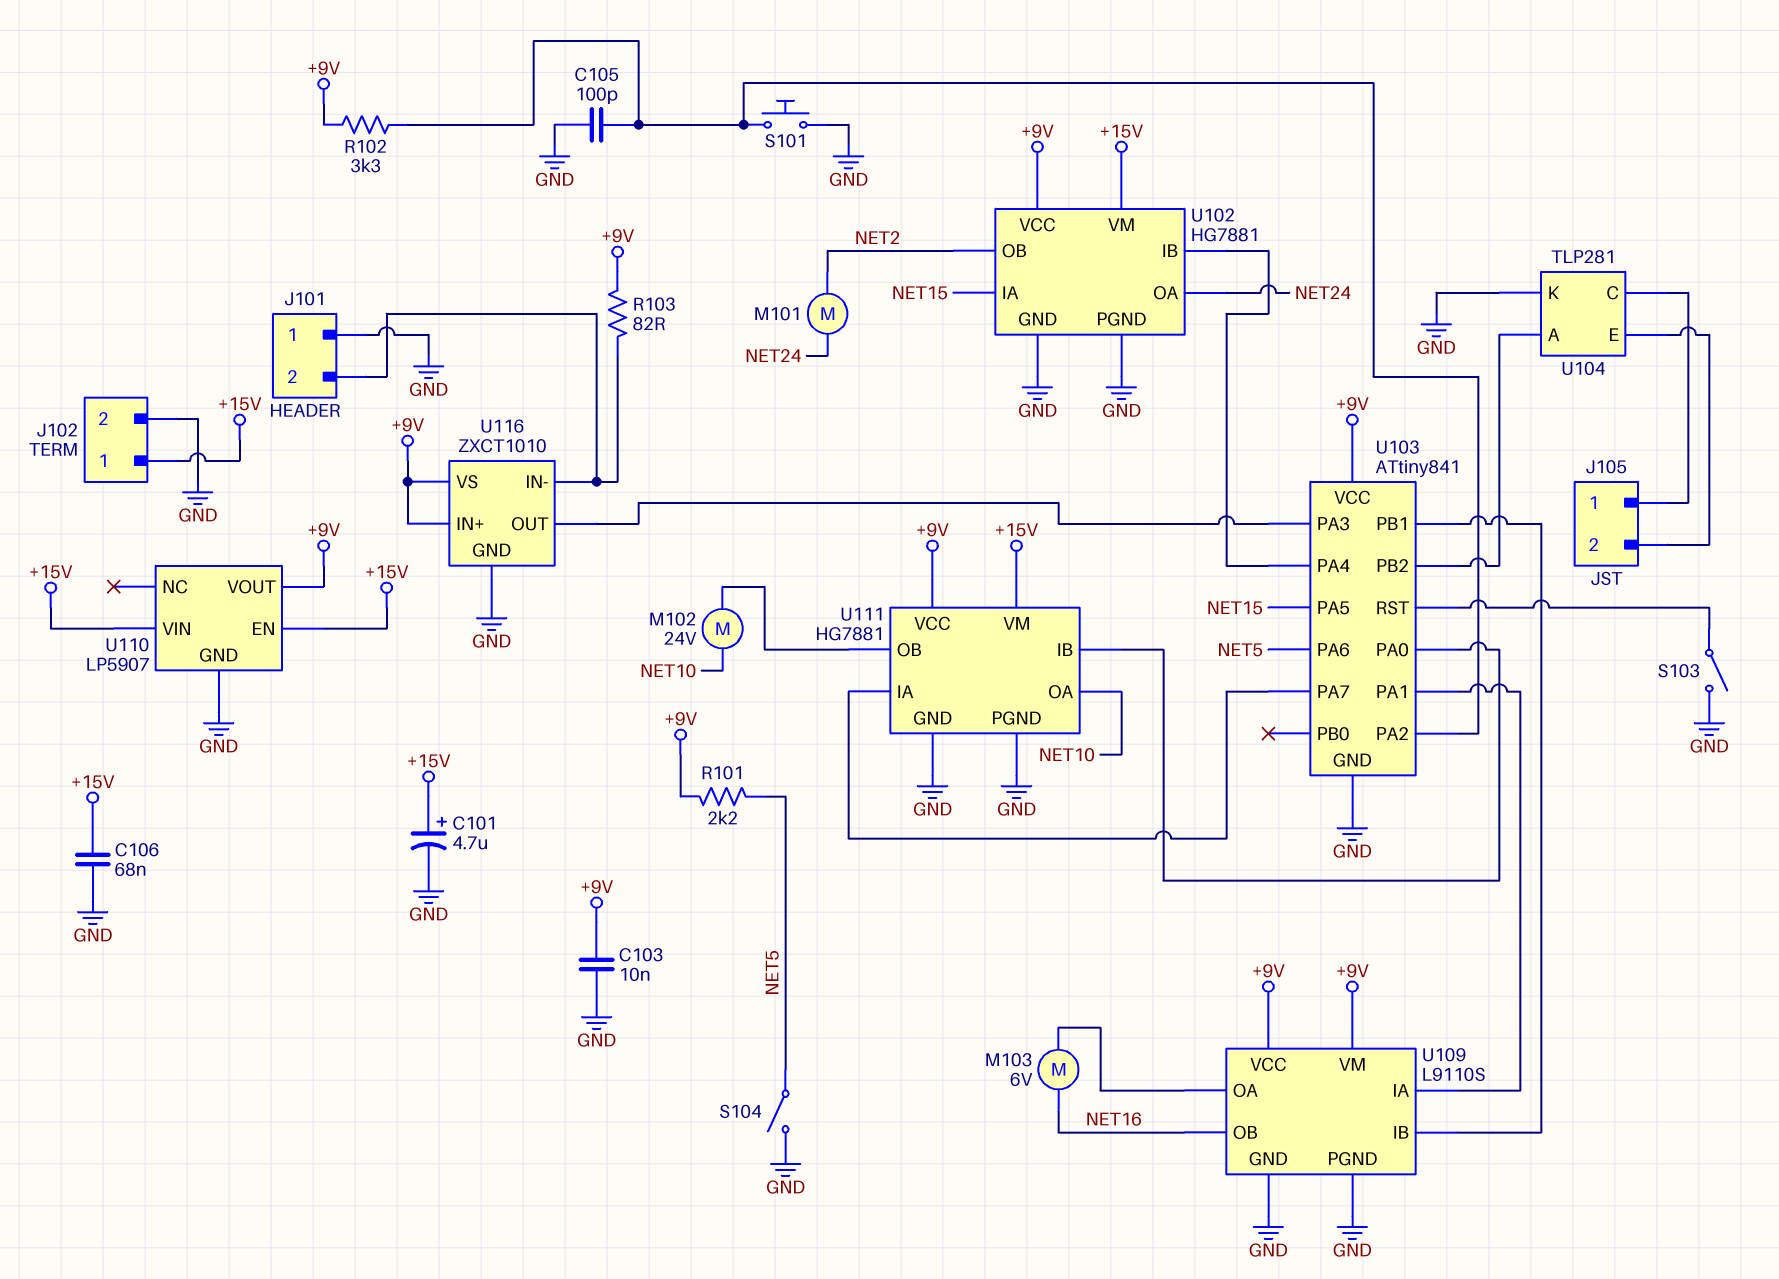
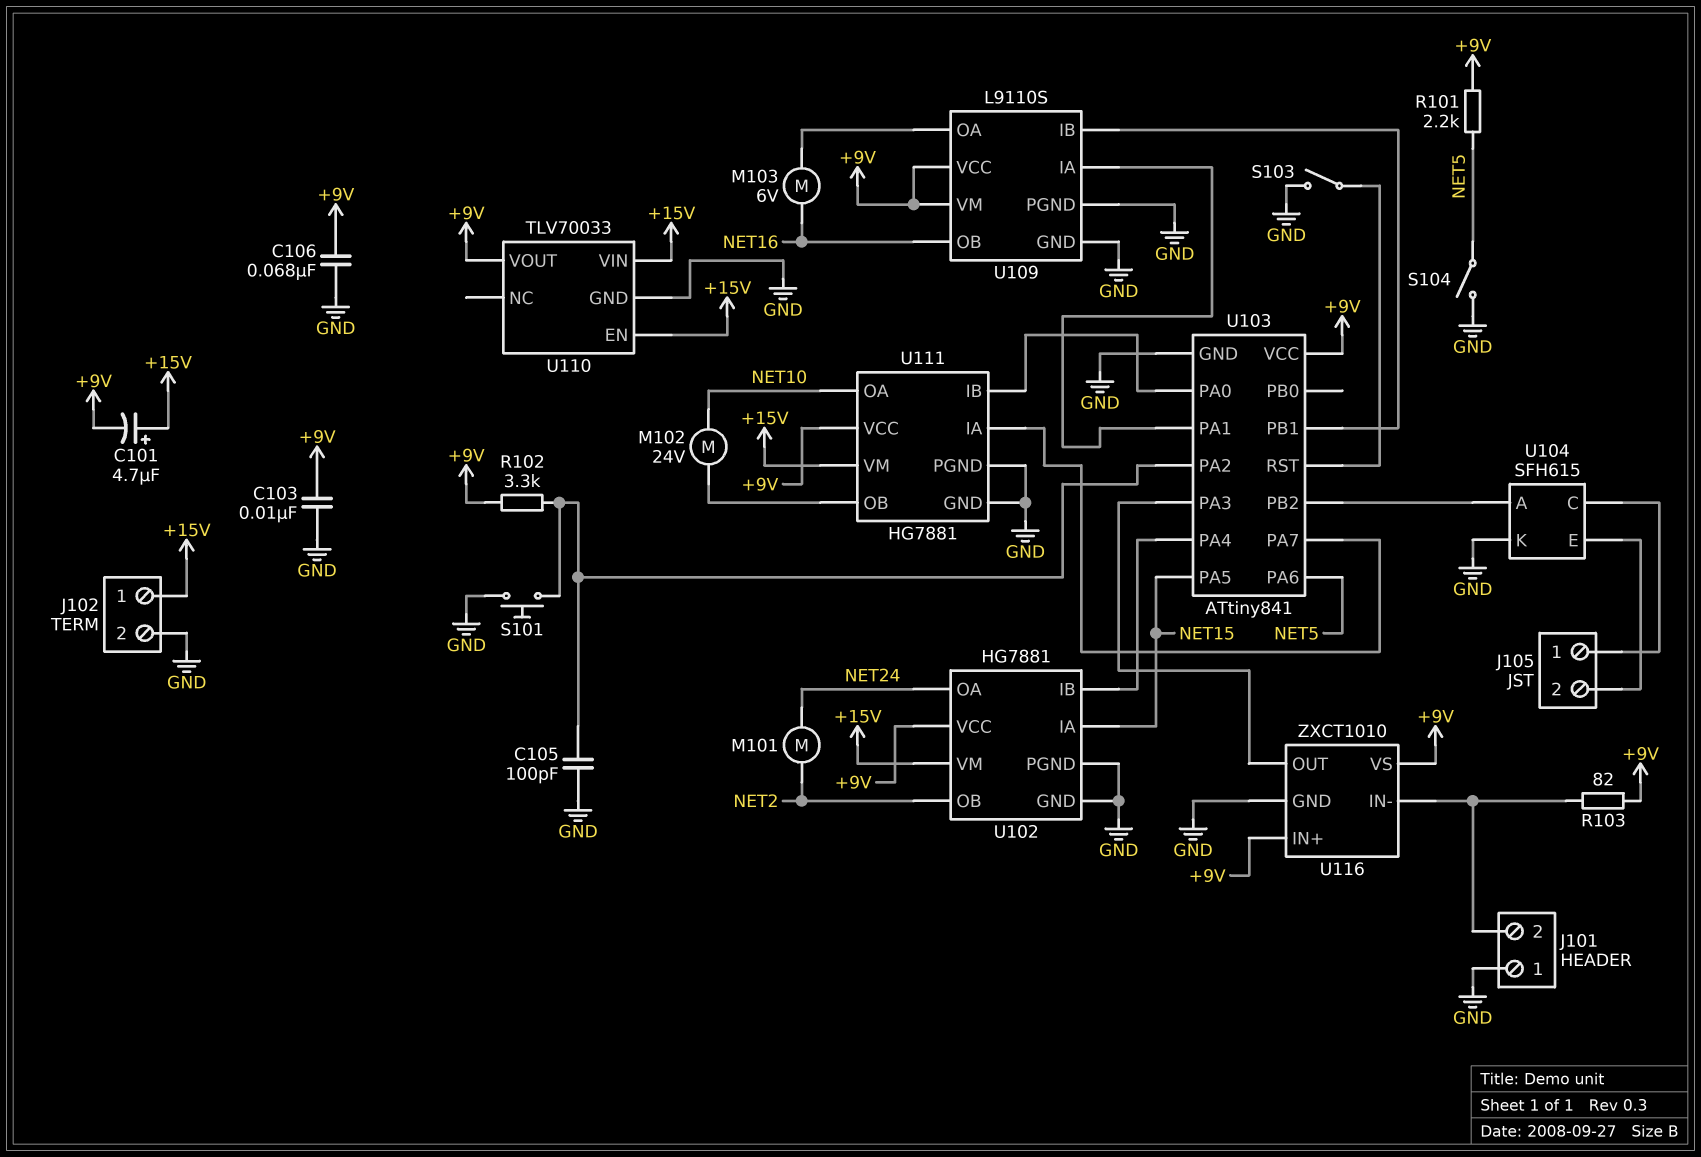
C101: 4.7uF (plus +15V, minus GND) -> 4.7uF (plus +15V, minus +9V)
C106: 68nF (+15V, GND) -> 68nF (+9V, GND)
U104: TLP281 -> SFH615
U110: LP5907 -> TLV70033

